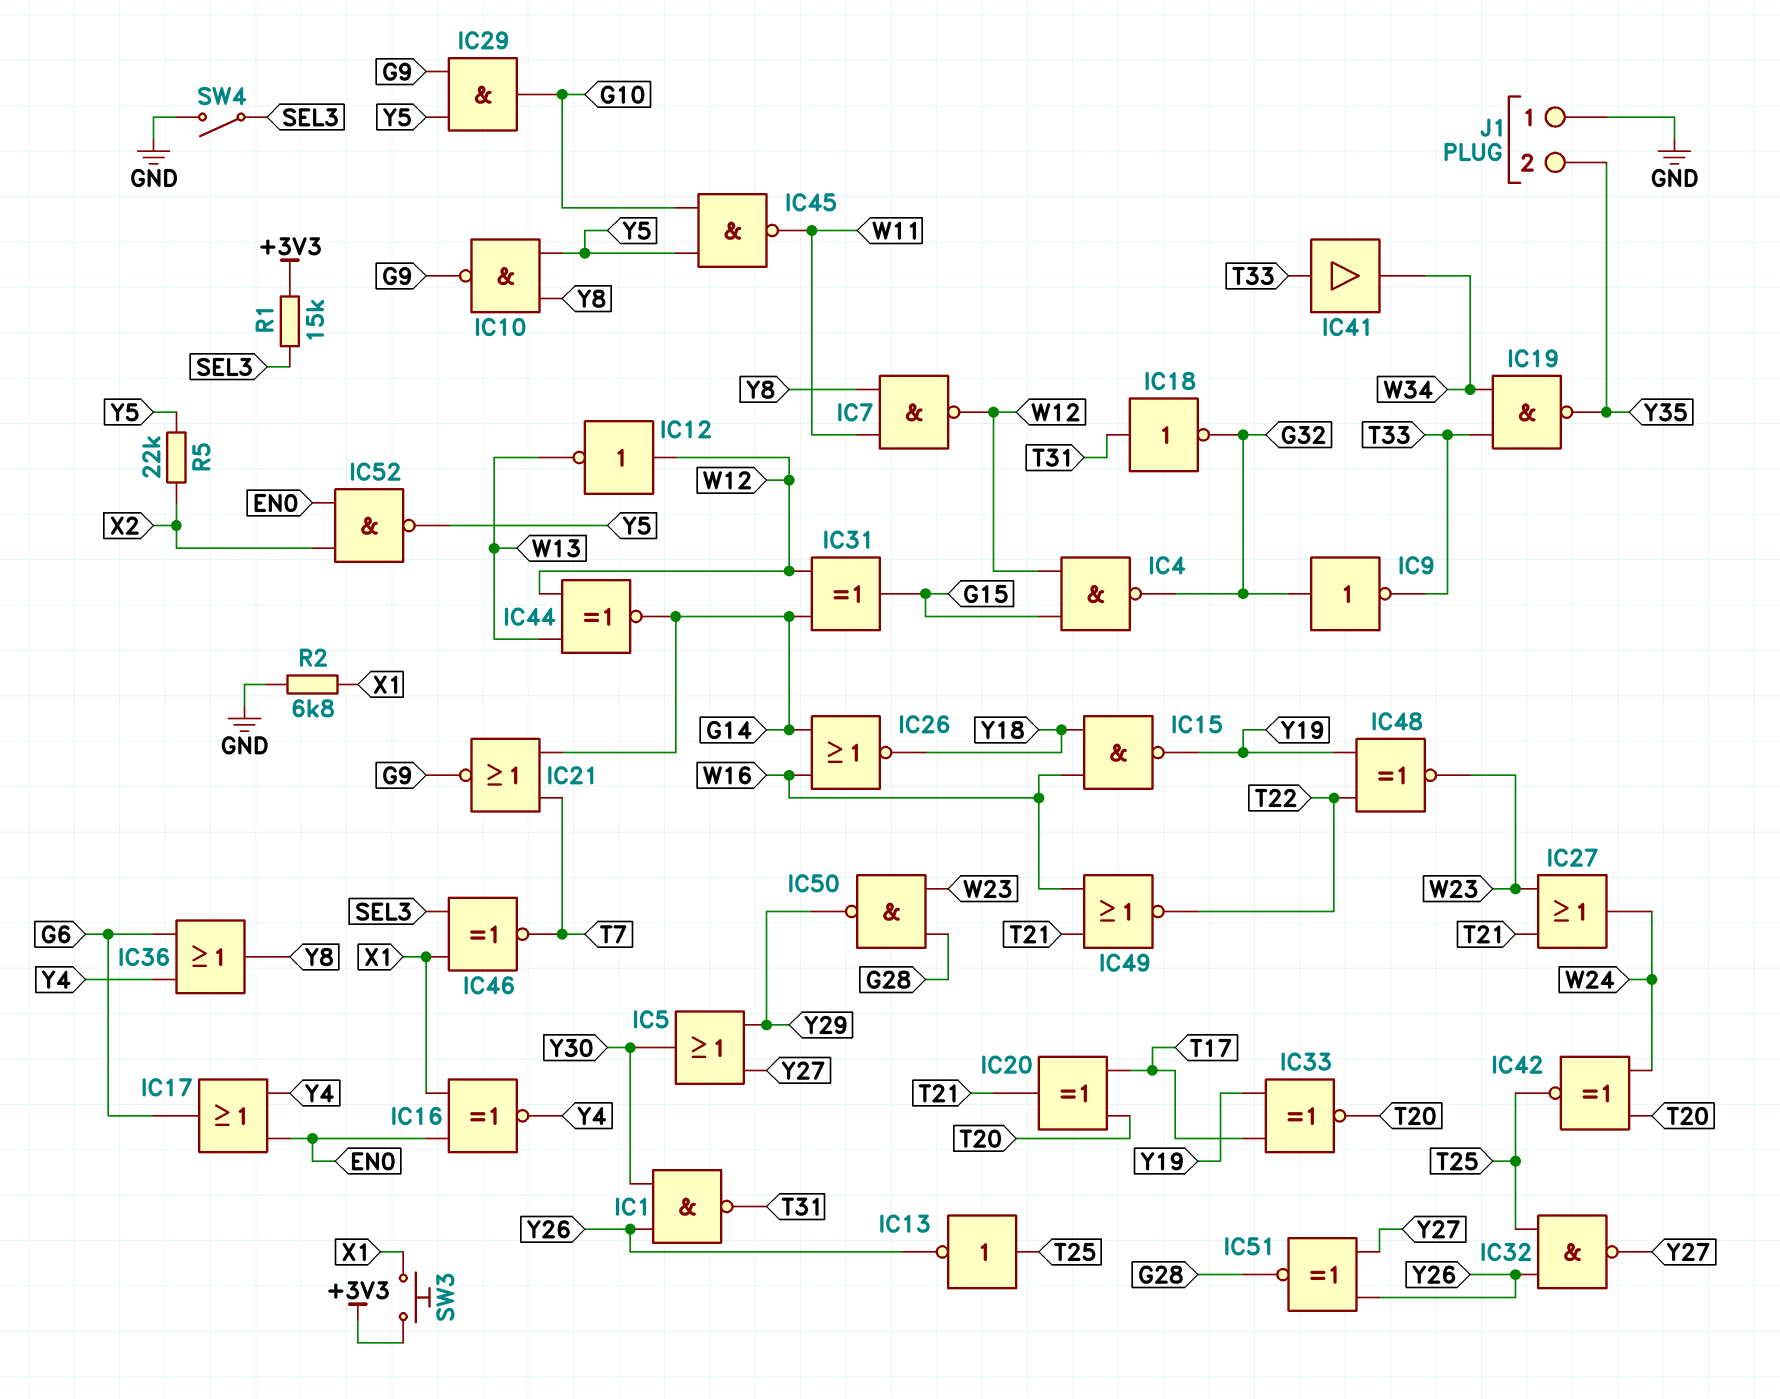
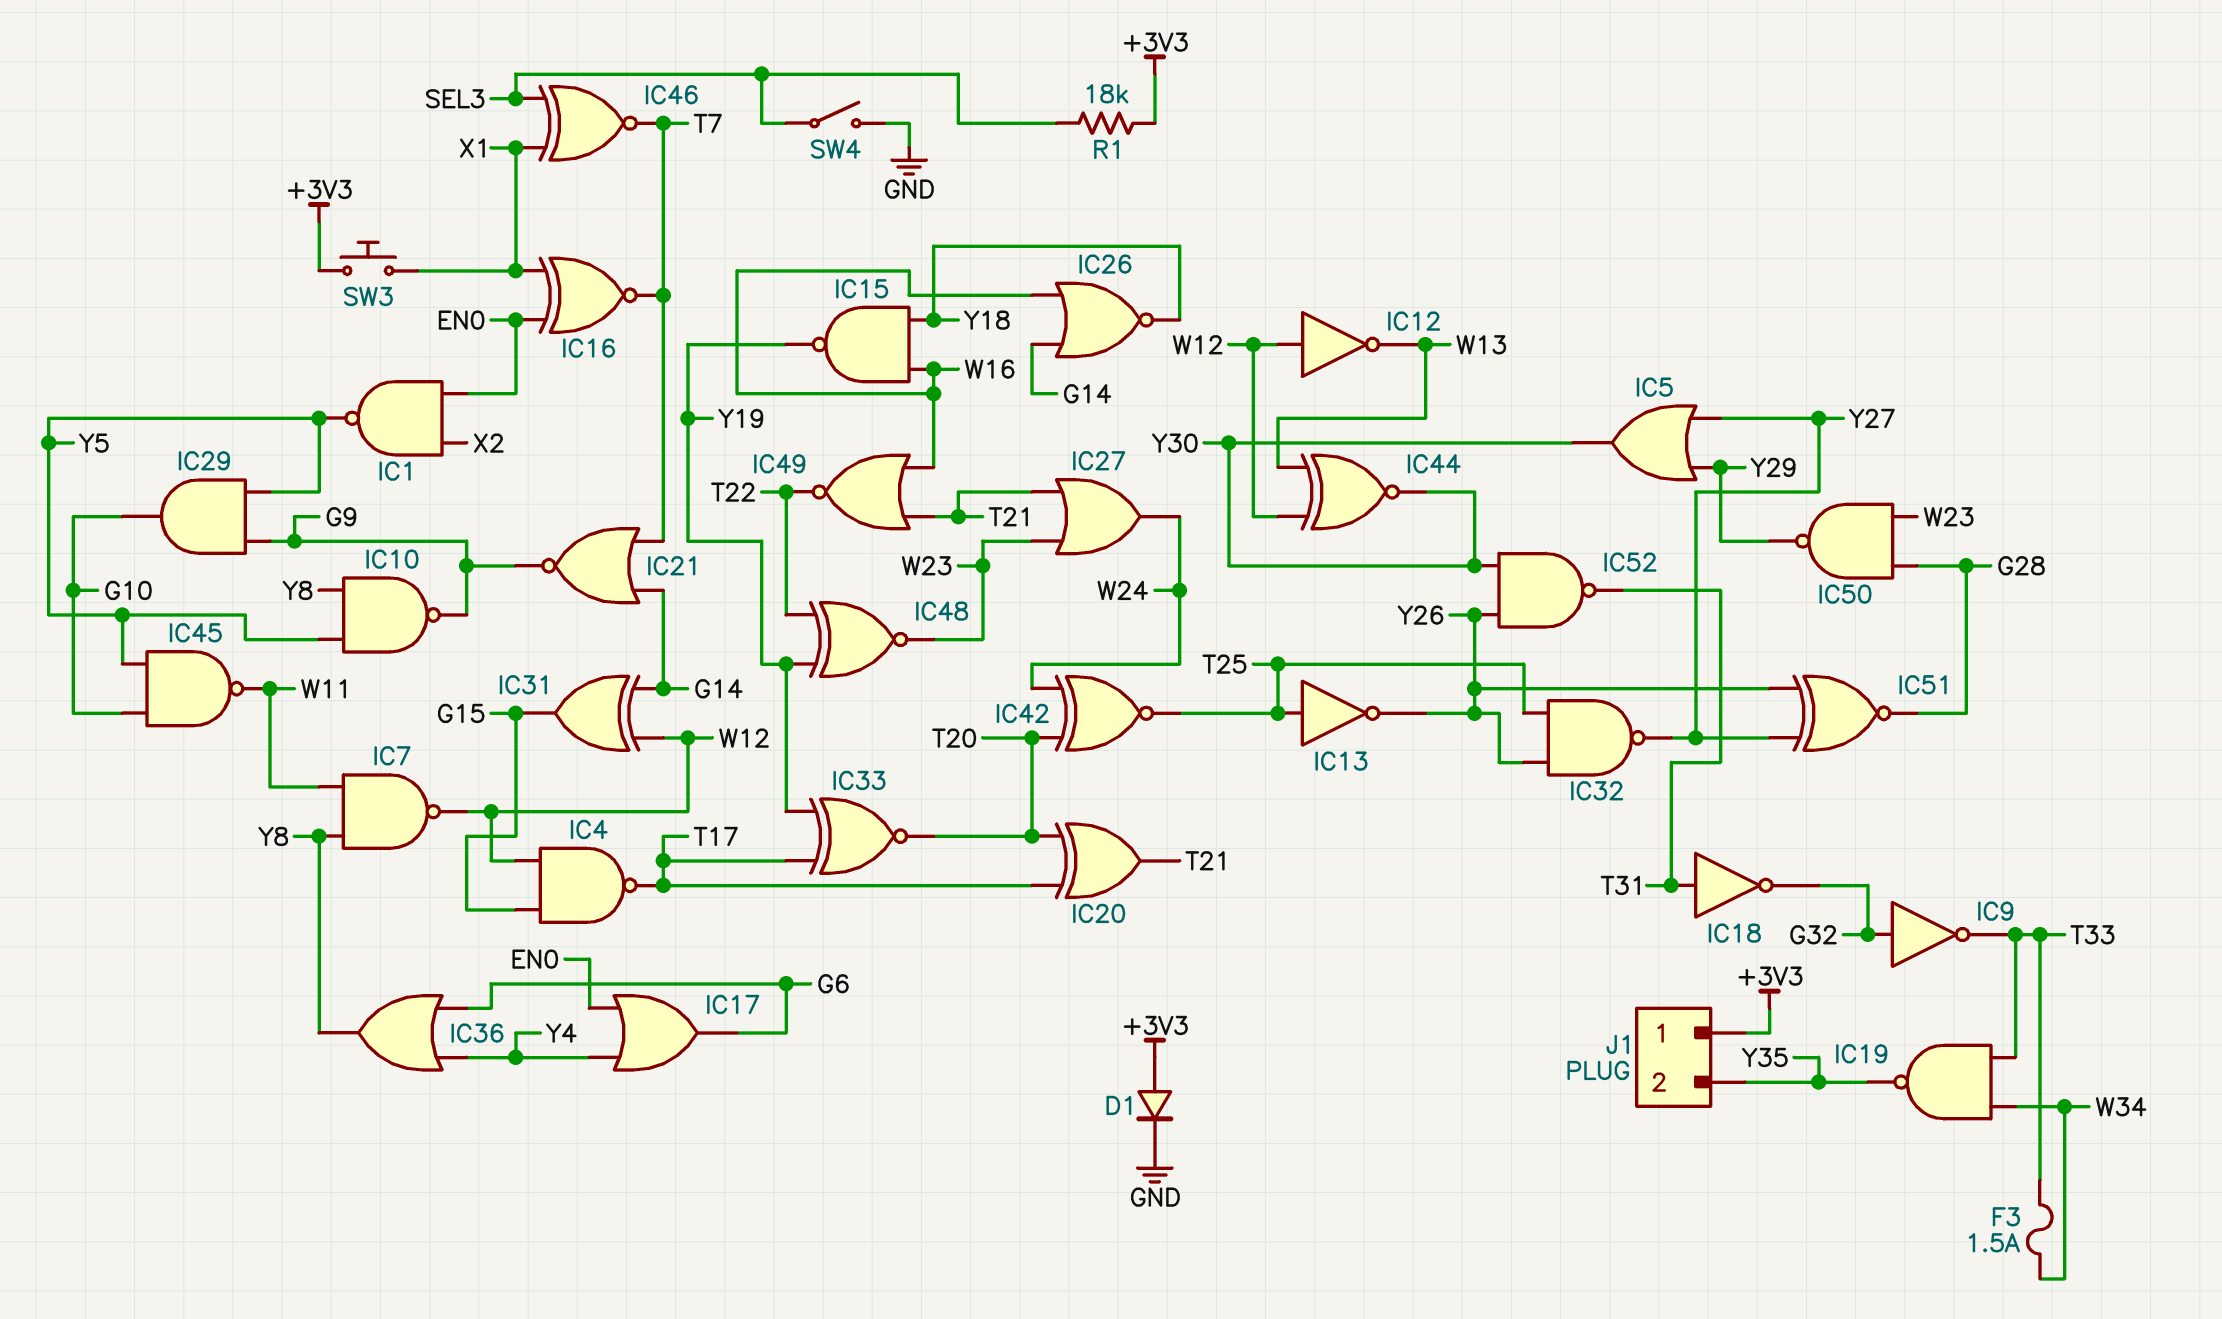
D1: none -> diode (A +3V3, K GND)
F3: none -> 1.5A (T33, W34)
IC1: NAND (in Y26, in Y30, out T31) -> NAND (in EN0, in X2, out Y5)
IC4: NAND (in G15, in W12, out G32) -> NAND (in G15, in W12, out T17)
IC16: XNOR (in EN0, in X1, out Y4) -> XNOR (in EN0, in X1, out T7)
IC41: buffer (in T33, out W34) -> none
IC44: XNOR (in W12, in W13, out G14) -> XNOR (in W12, in W13, out Y30)
IC52: NAND (in EN0, in X2, out Y5) -> NAND (in Y26, in Y30, out T31)
J1 pin 1: GND -> +3V3
R1: 15k (+3V3, SEL3) -> 18k (+3V3, SEL3)
R2: 6.8k (GND, X1) -> none
R5: 22k (X2, Y5) -> none

